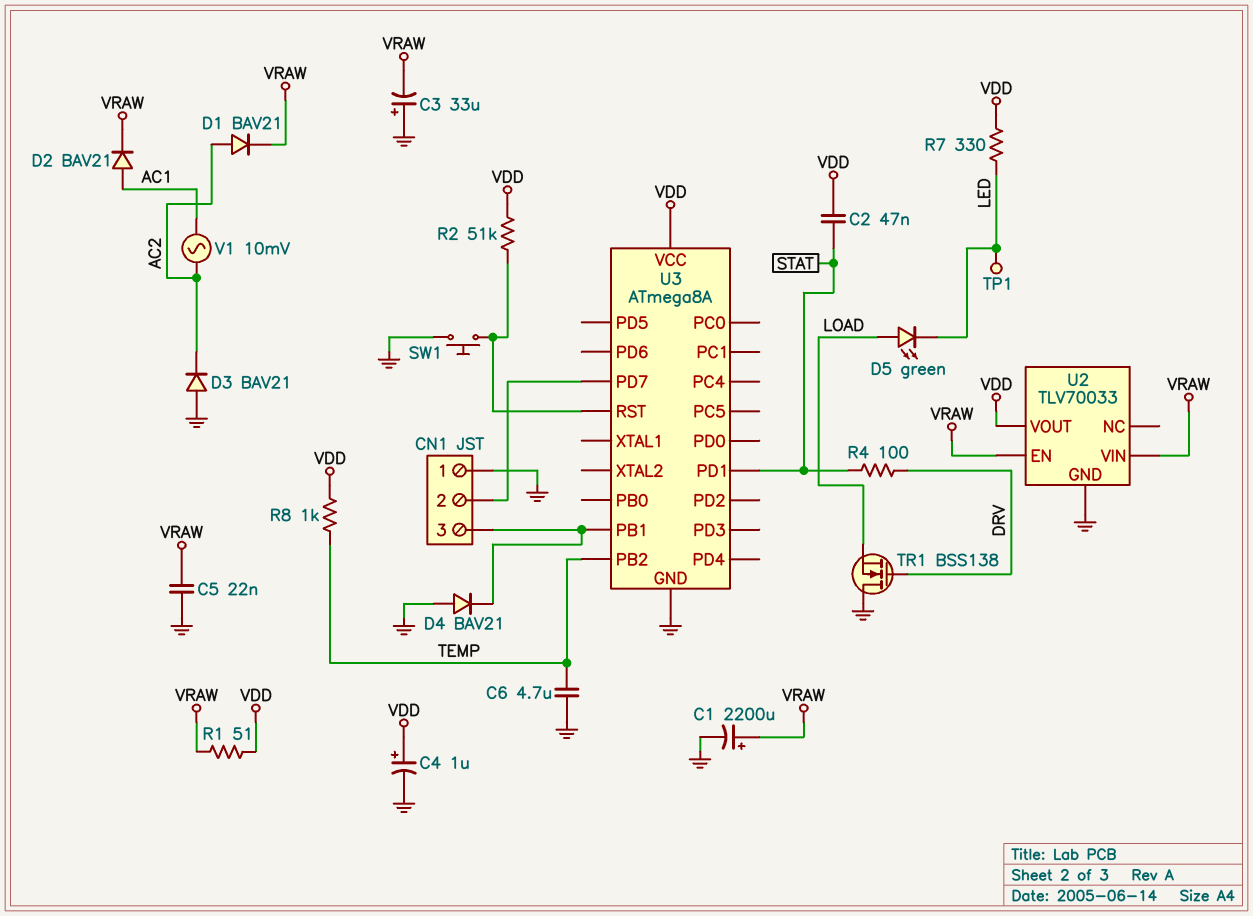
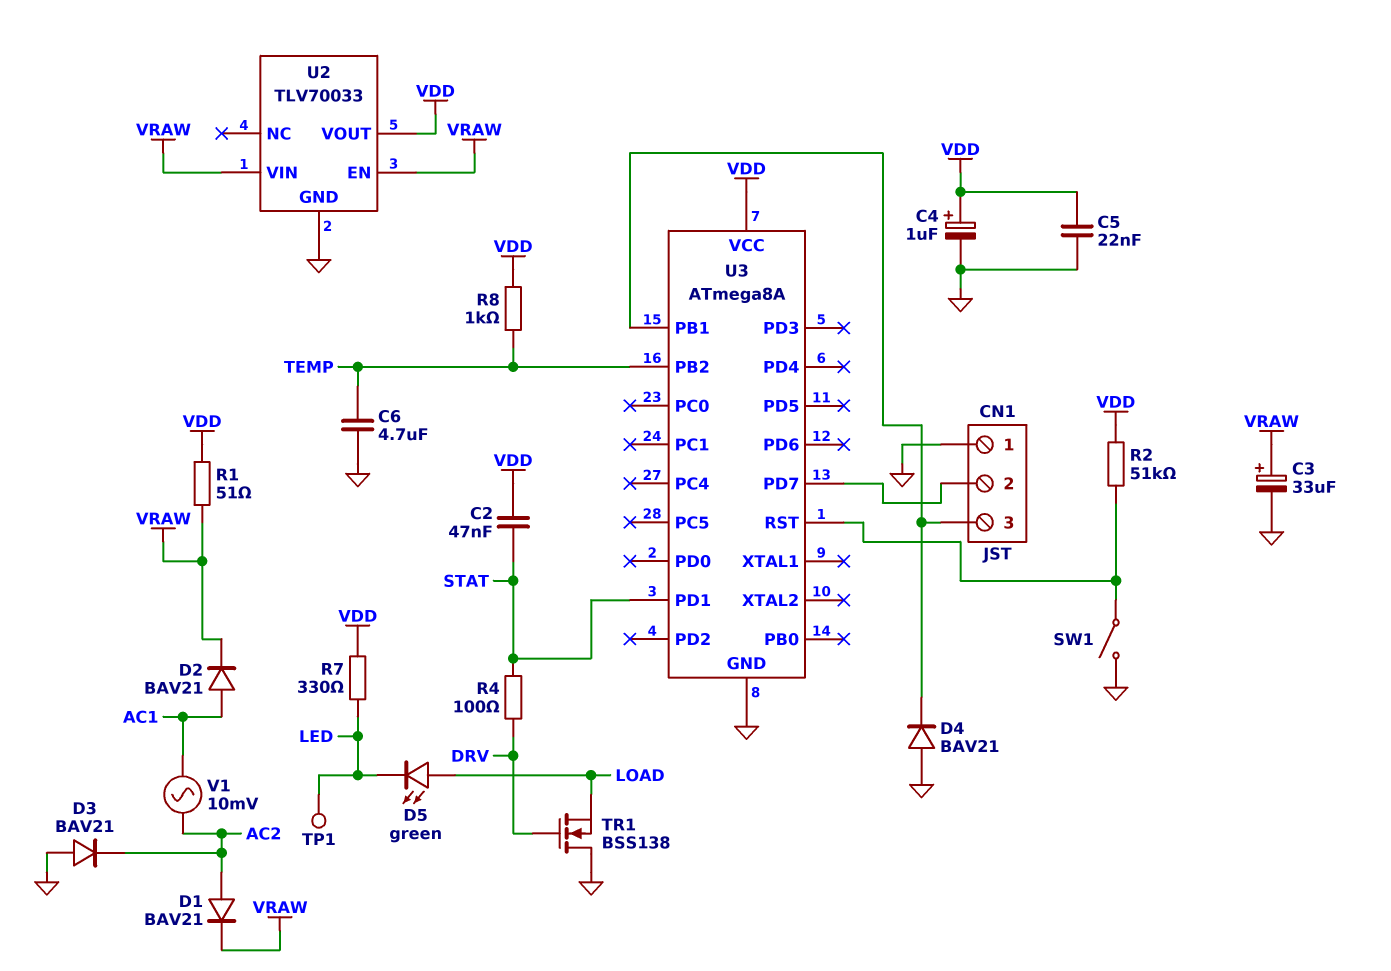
C1: 2200uF (plus VRAW, minus GND) -> none
C3: 33uF (plus GND, minus VRAW) -> 33uF (plus VRAW, minus GND)
C5: 22nF (GND, VRAW) -> 22nF (GND, VDD)
SW1: button (GND, U3/RST) -> switch (GND, U3/RST)

